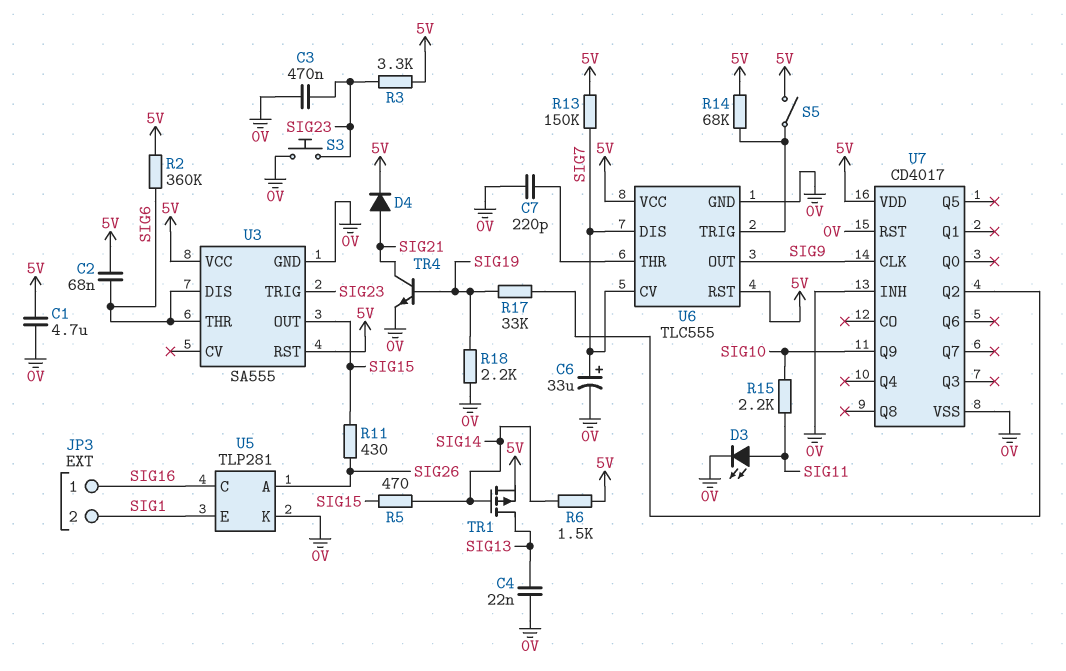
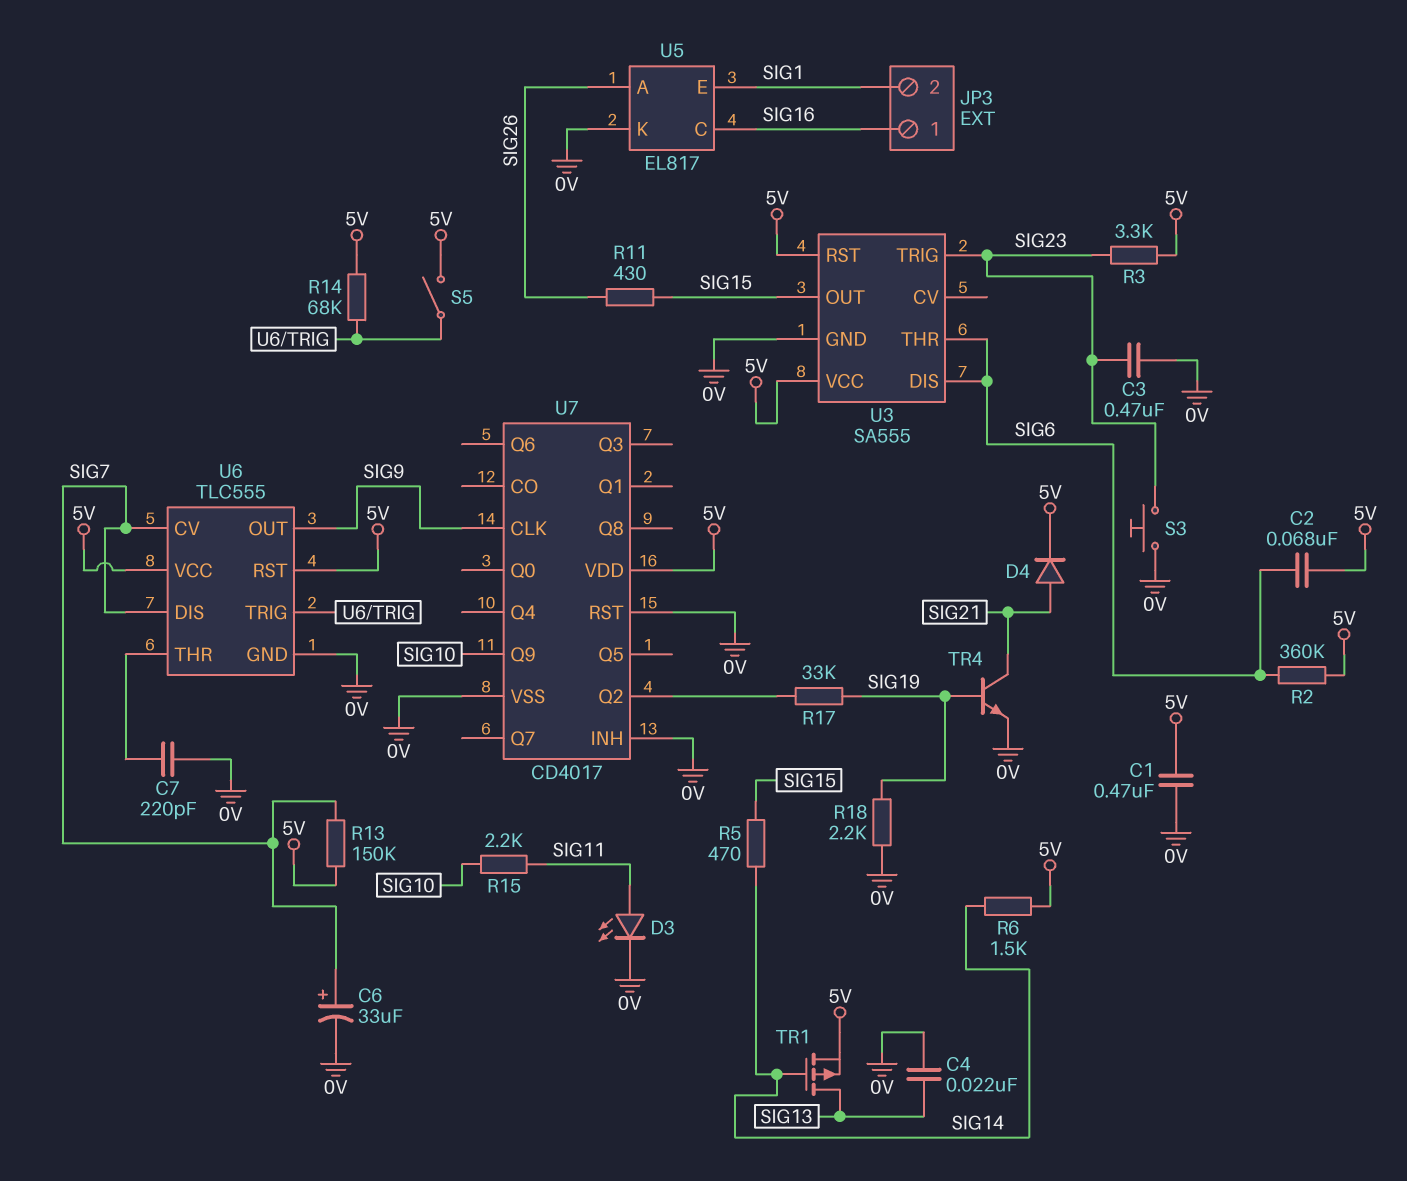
C1: 4.7uF (0V, 5V) -> 470nF (0V, 5V)
U5: TLP281 -> EL817

